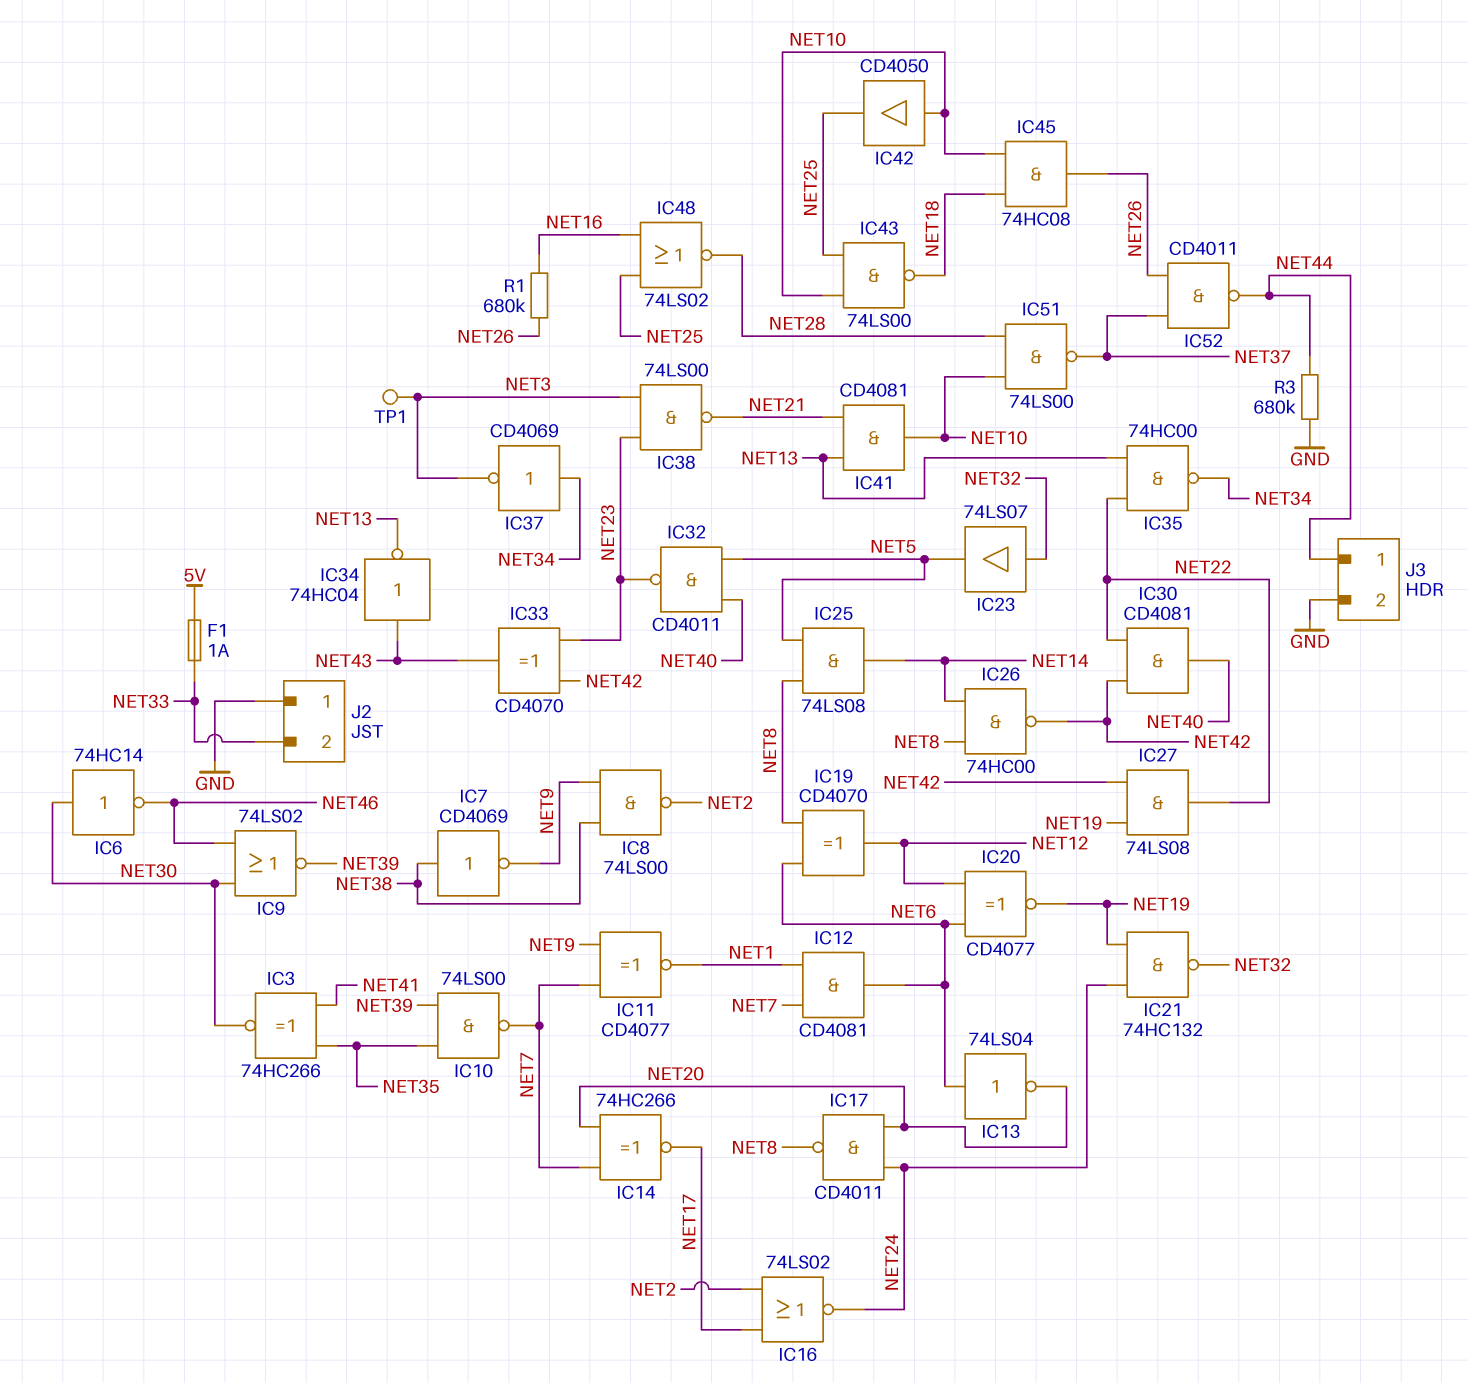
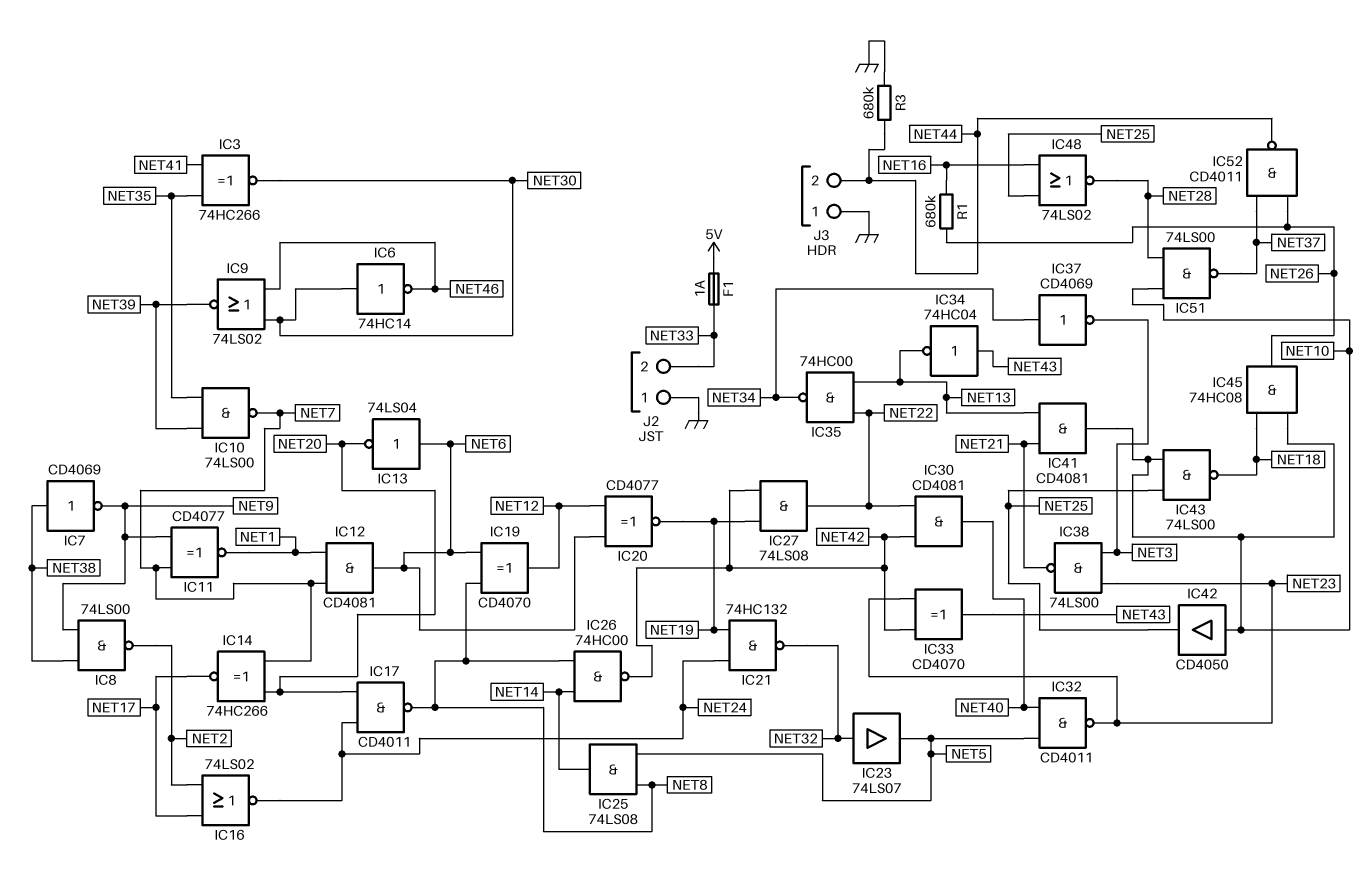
J3 pin 1: NET44 -> GND
J3 pin 2: GND -> NET44
TP1: test point (NET3) -> none

